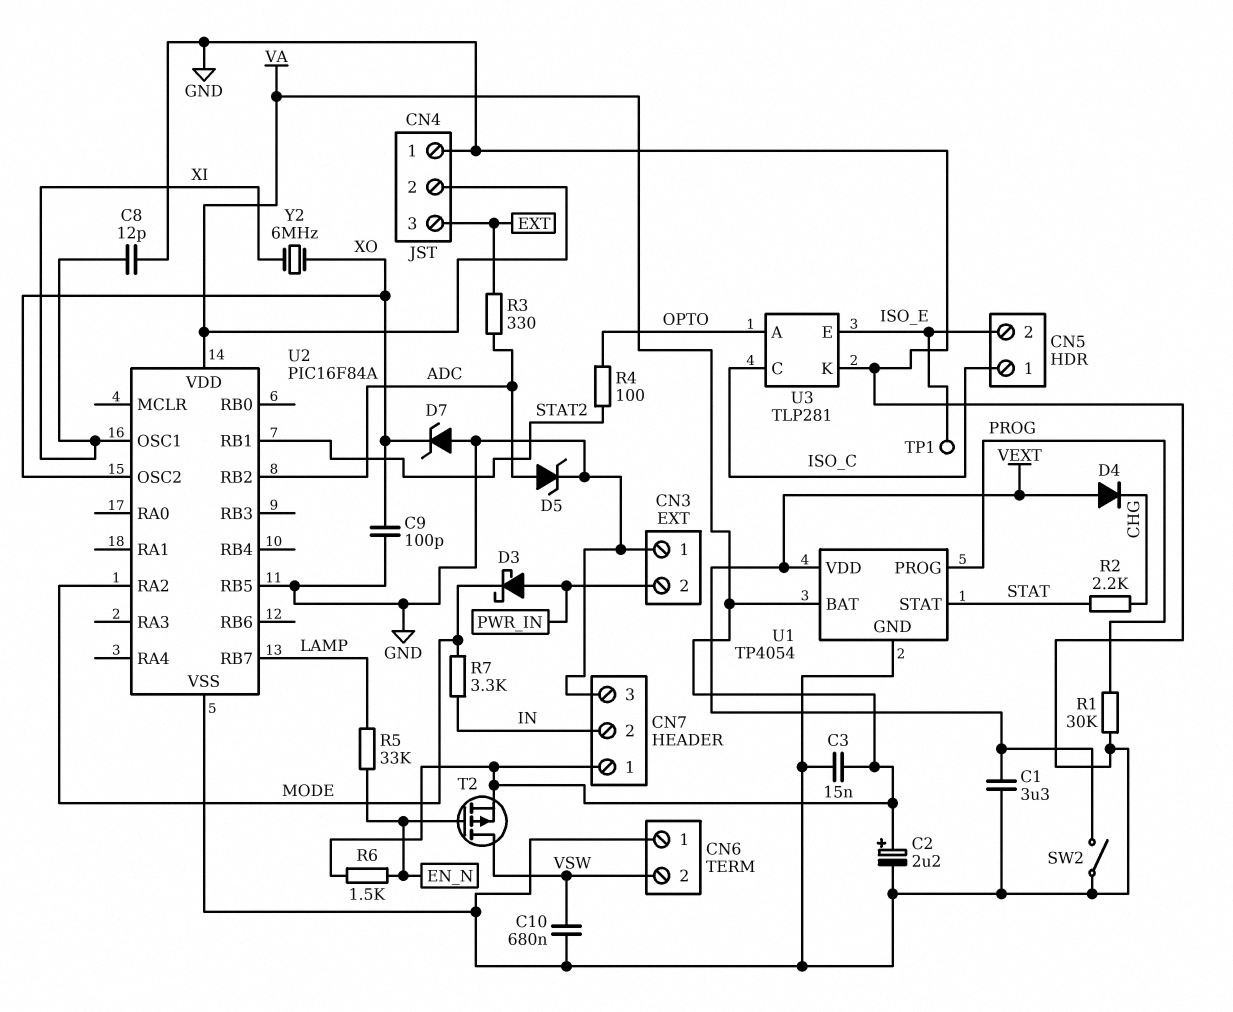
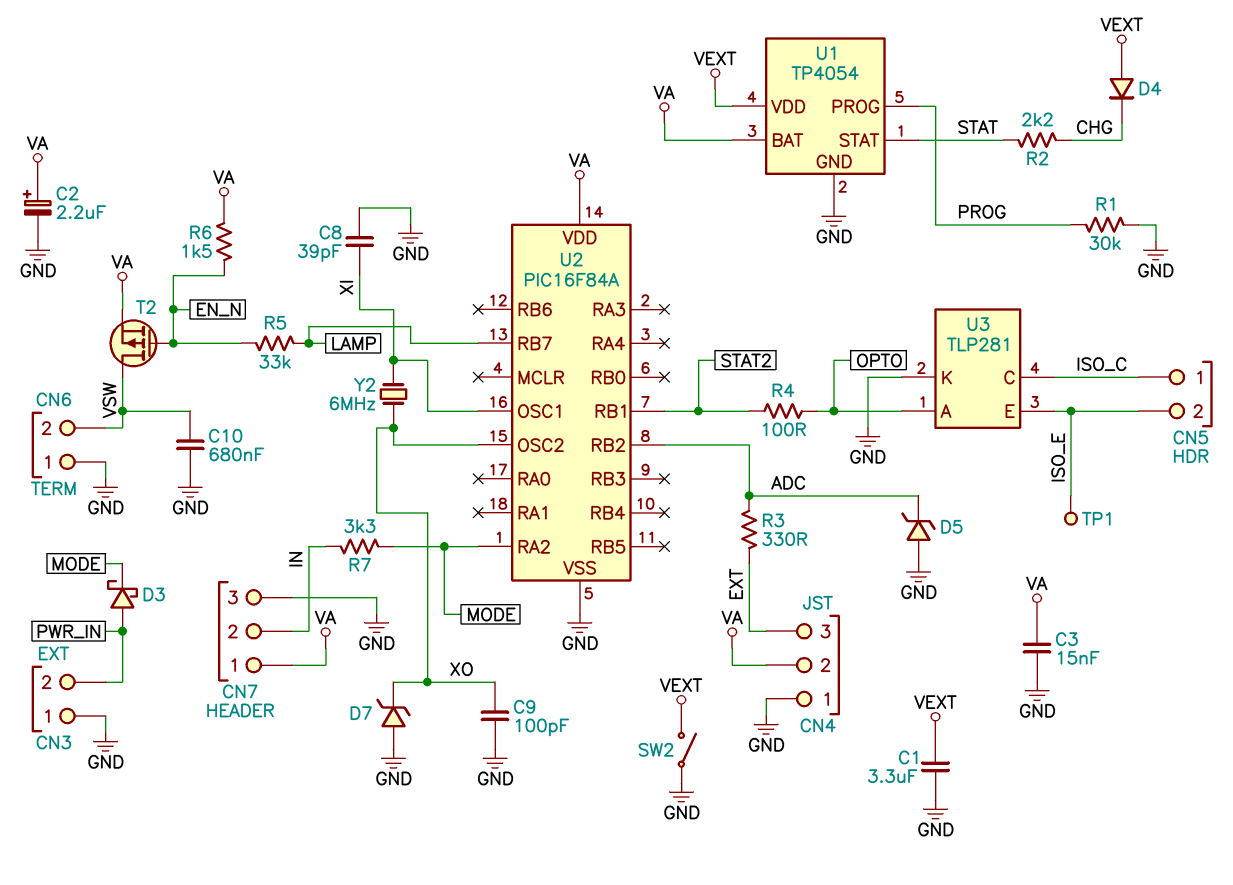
C8: 12pF (GND, XI) -> 39pF (GND, XI)
D5: zener (A ADC, K GND) -> zener (A GND, K ADC)
U2 pin RB5: GND -> none

